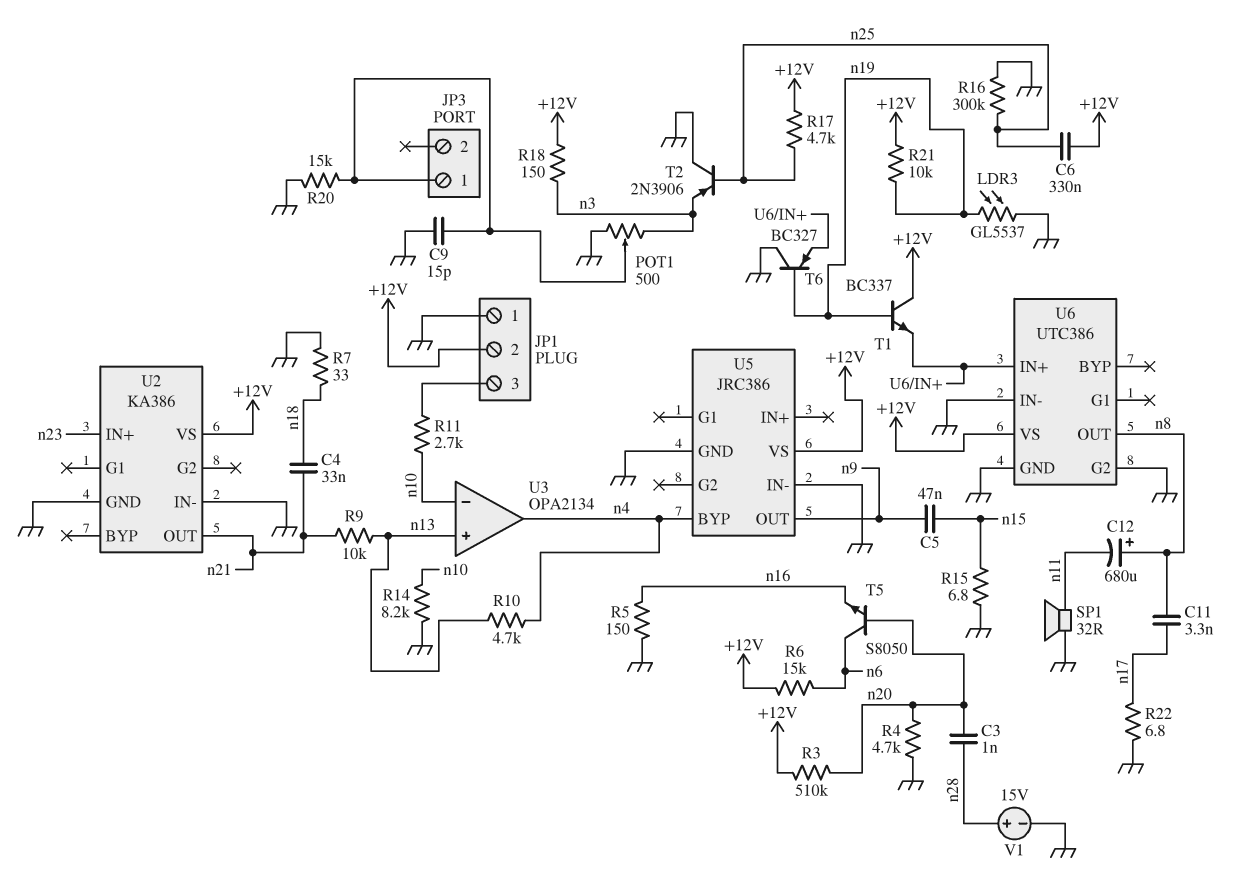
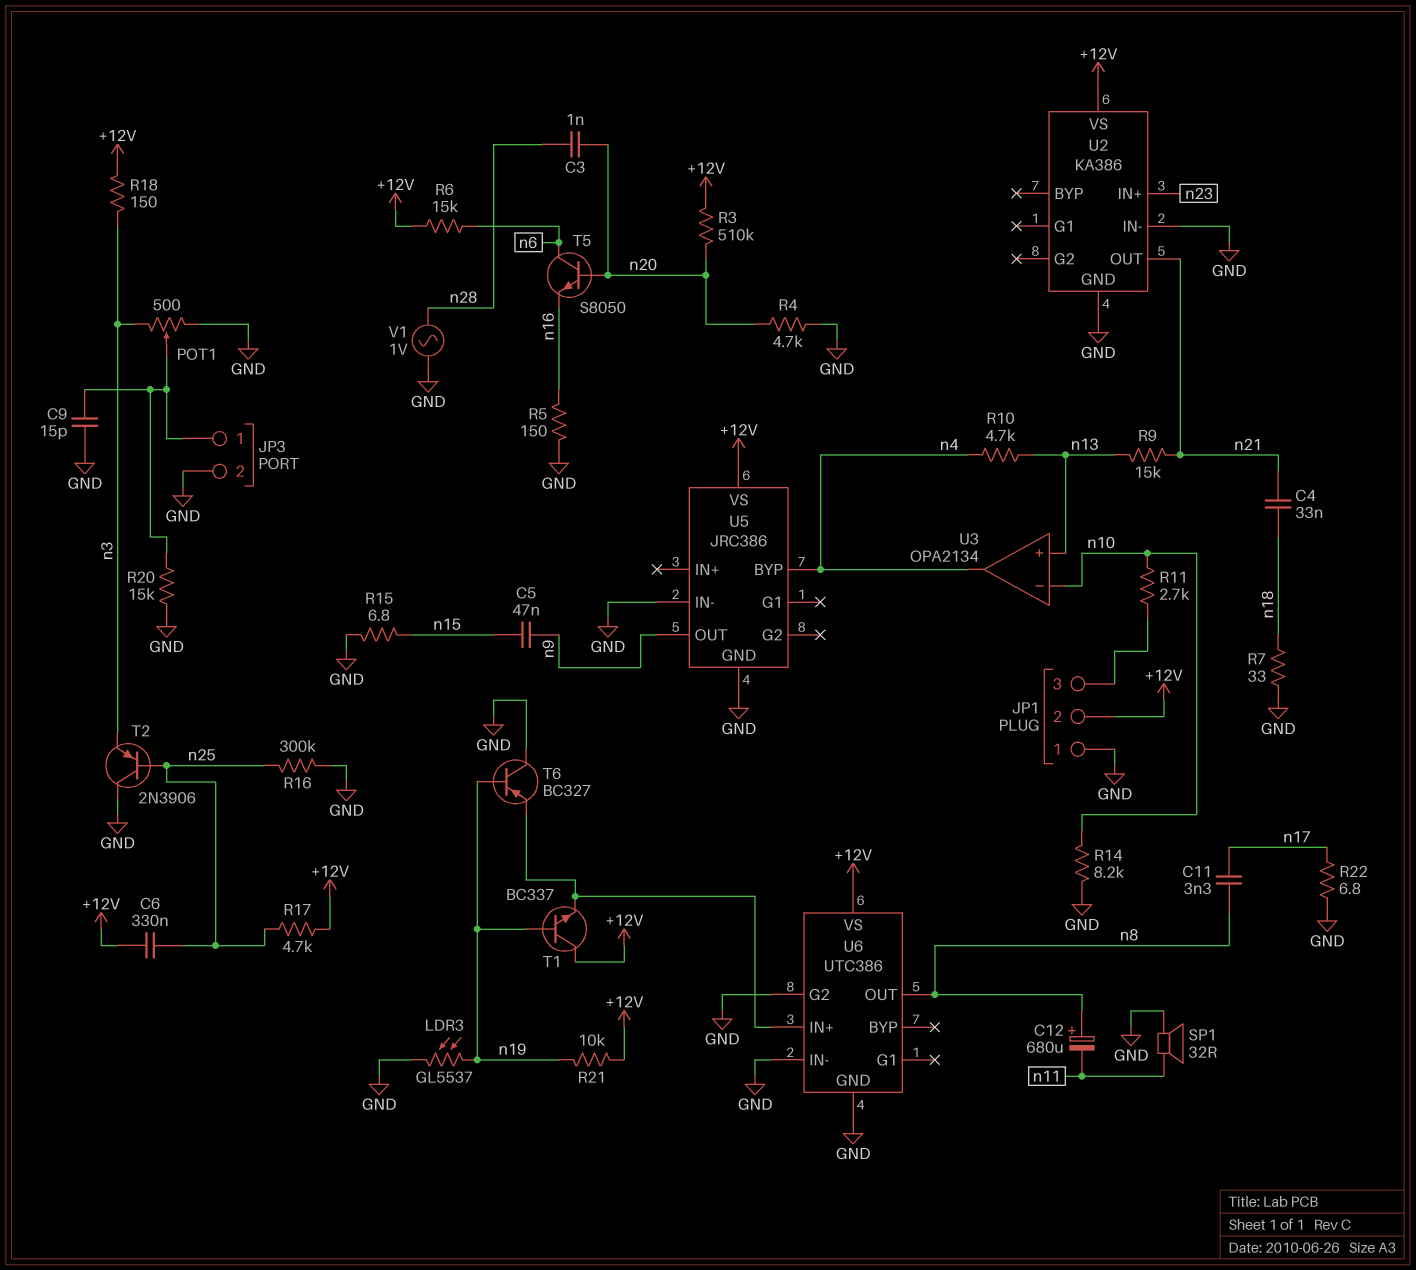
JP3 pin 2: none -> GND
R9: 10k (n13, n21) -> 15k (n13, n21)
V1: 15V (plus n28, minus GND) -> AC 1V (GND, n28)

